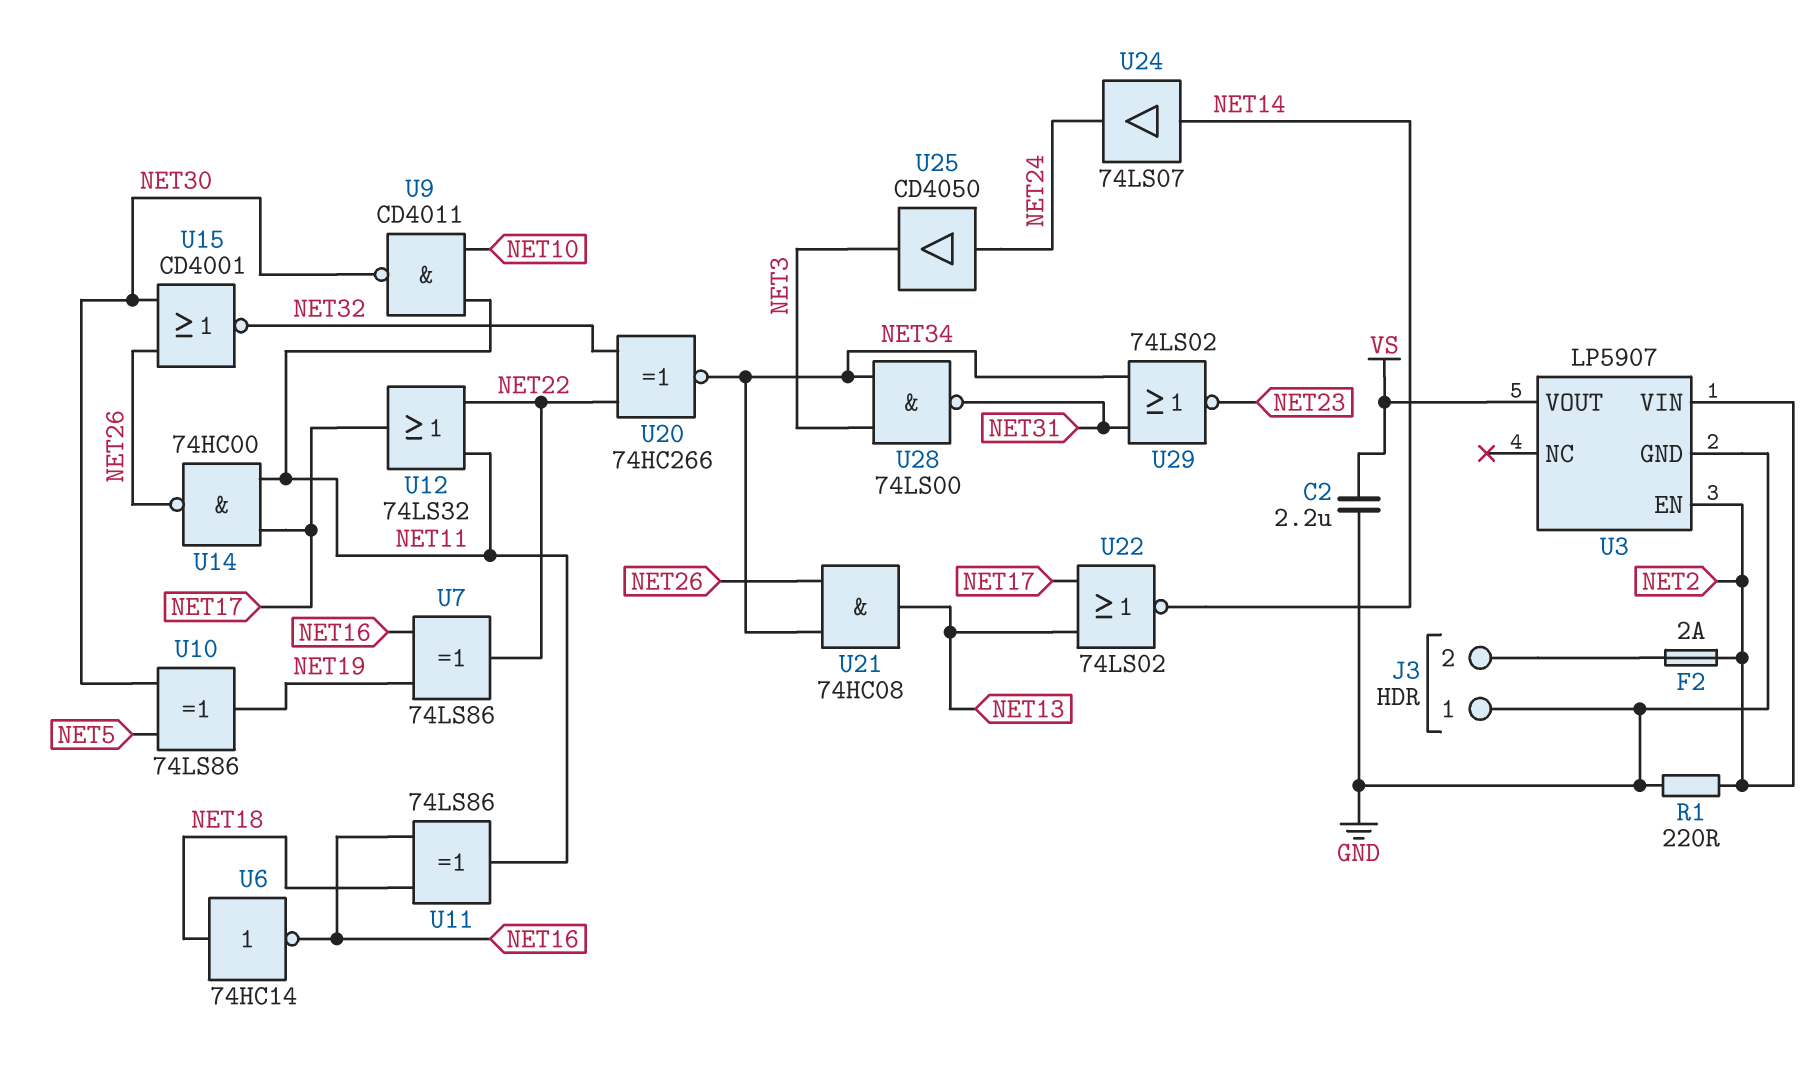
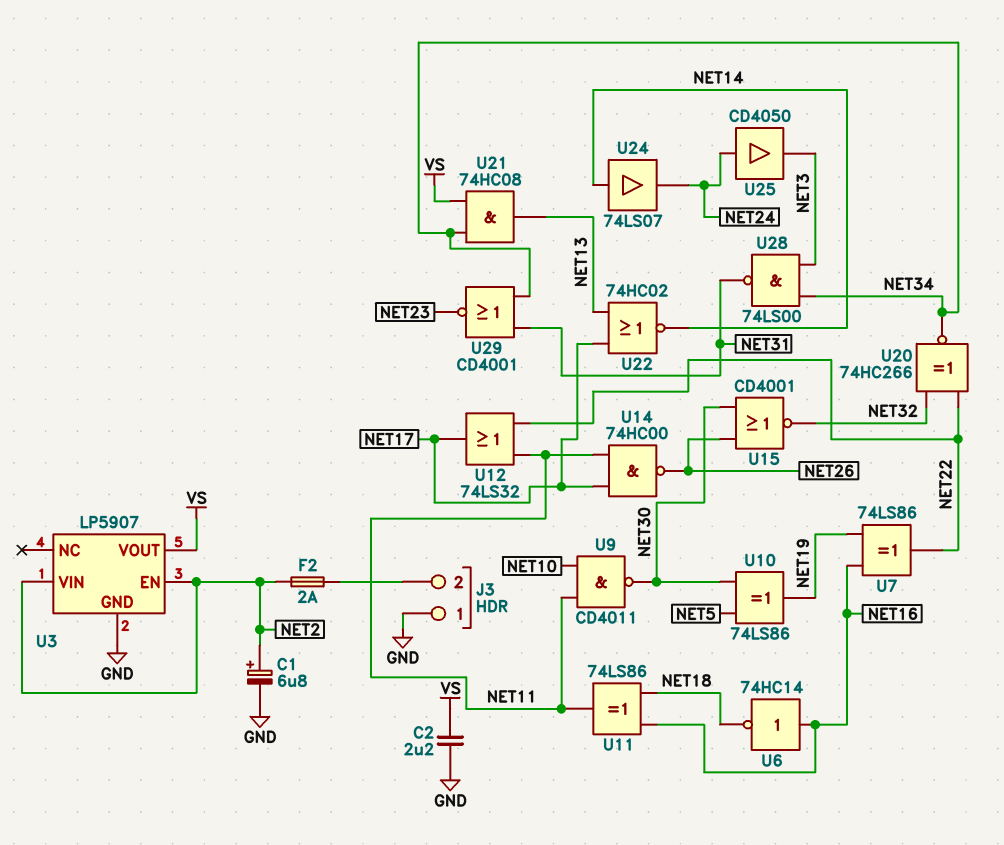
C1: none -> 6.8uF (plus NET2, minus GND)
R1: 220 (GND, NET2) -> none
U6: NOT 74HC14 (in NET18, out NET16) -> NOT 74HC14 (in NET16, out NET18)
U21: AND 74HC08 (in NET26, in NET34, out NET13) -> AND 74HC08 (in NET34, in VS, out NET13)
U22: NOR 74LS02 (in NET13, in NET17, out NET14) -> NOR 74HC02 (in NET13, in NET17, out NET14)
U29: NOR 74LS02 (in NET31, in NET34, out NET23) -> NOR CD4001 (in NET31, in NET34, out NET23)

